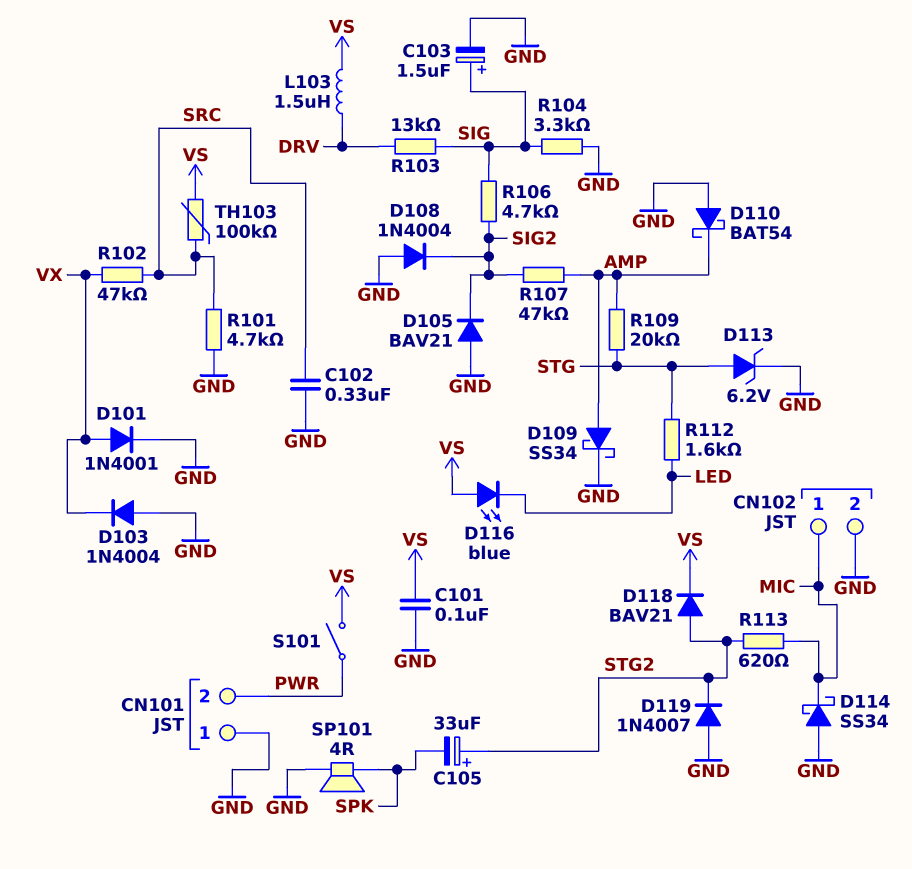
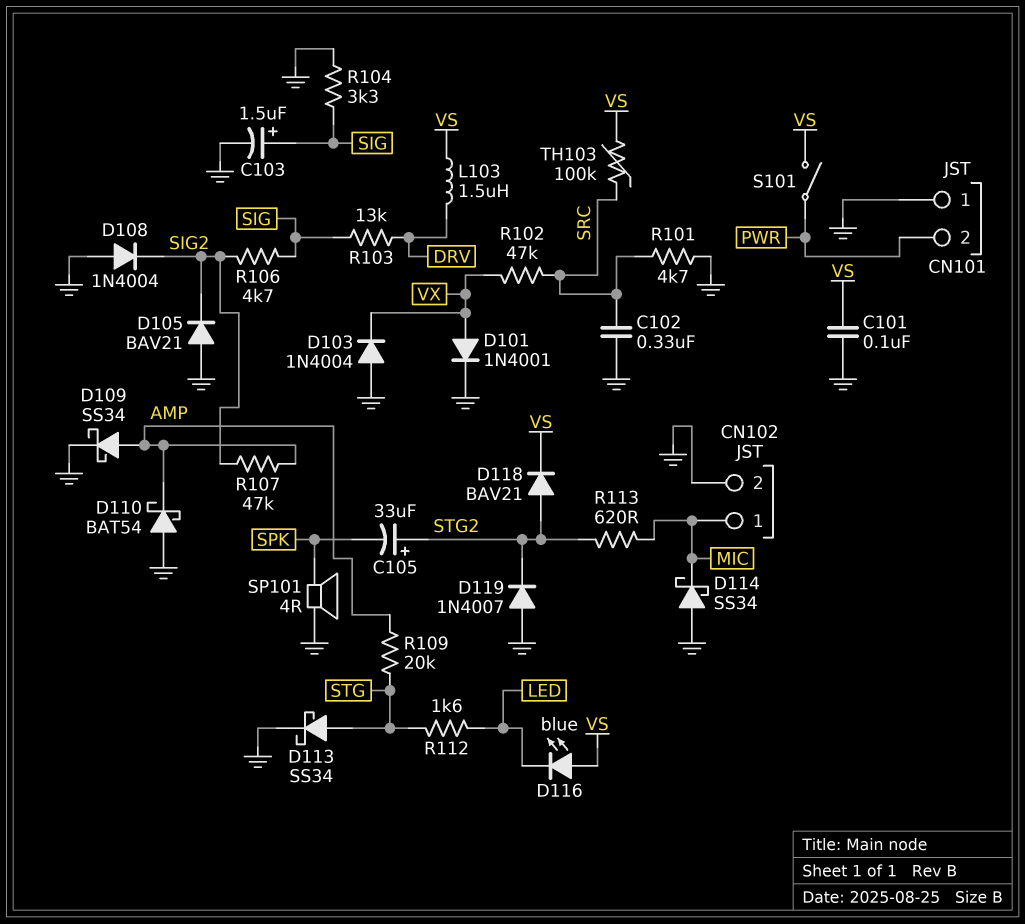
D113: zener 6.2V (A STG, K GND) -> schottky SS34 (A STG, K GND)

